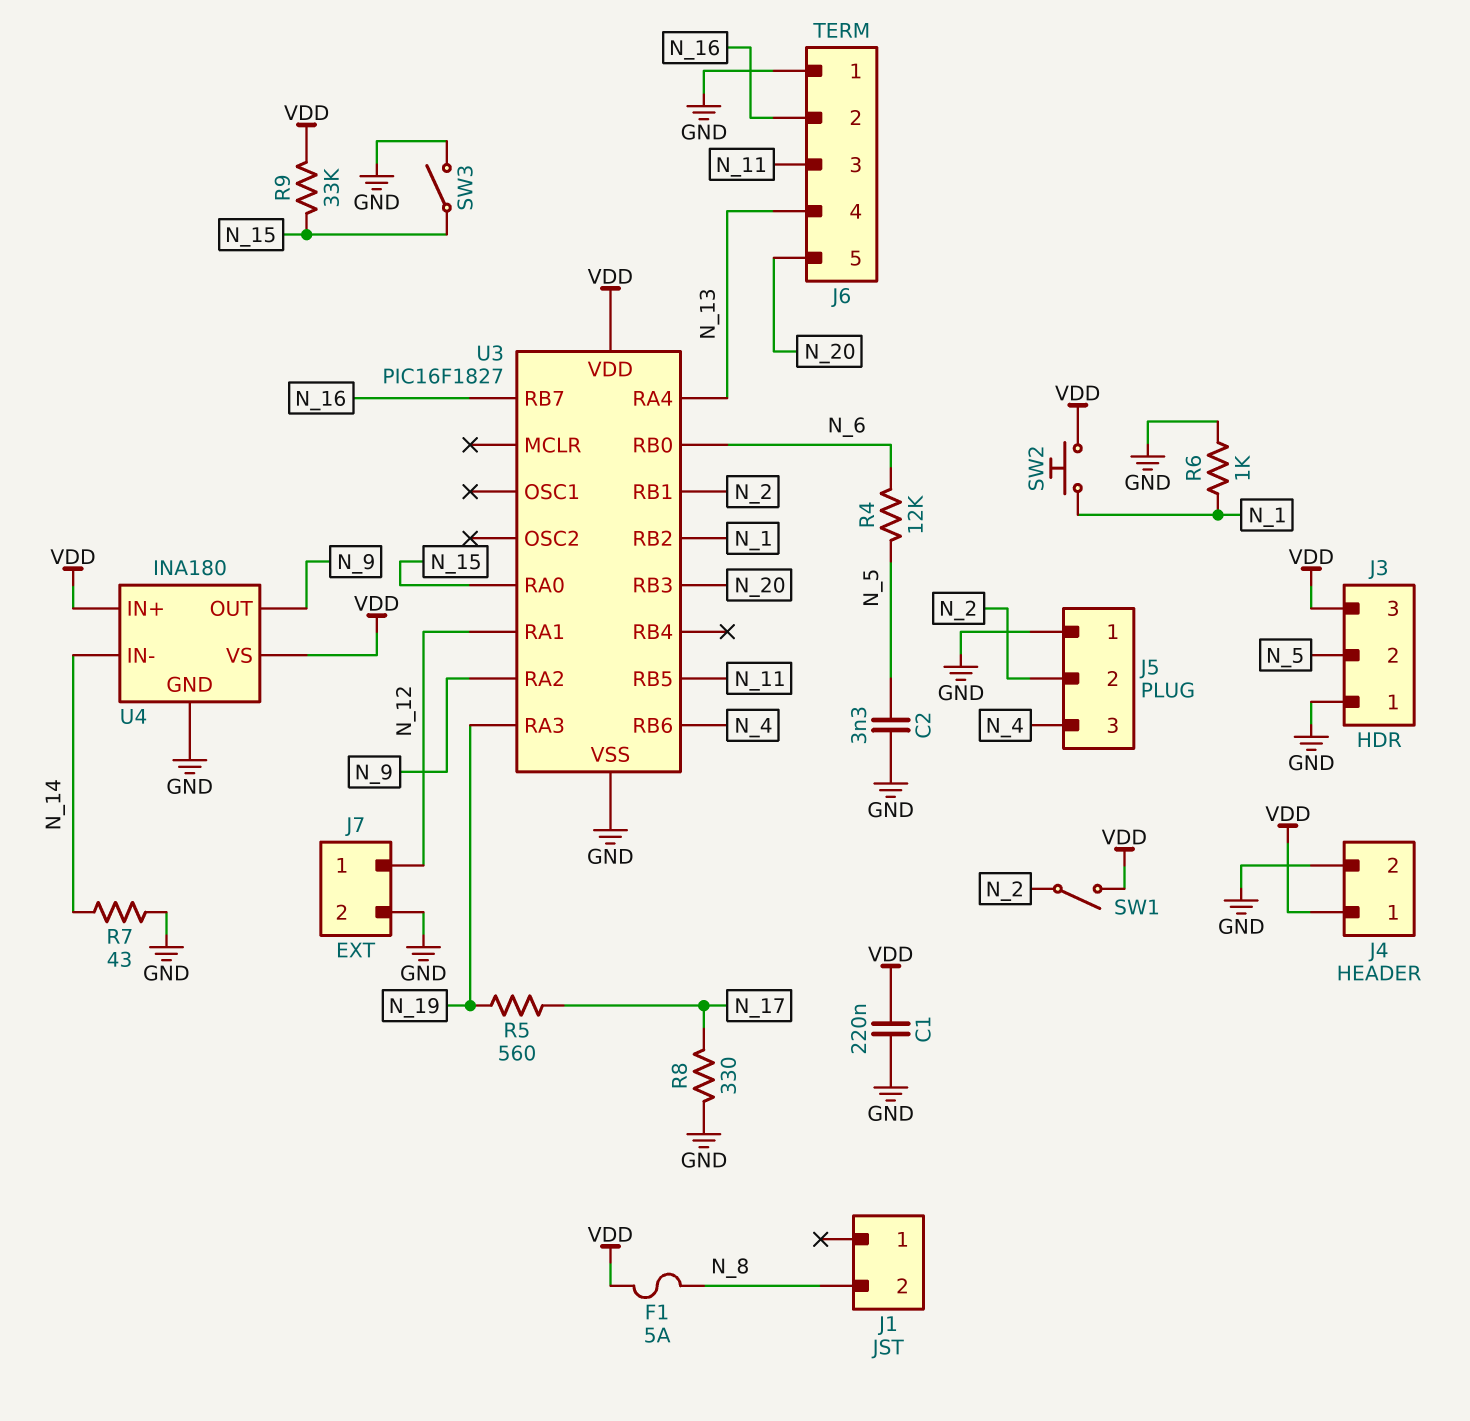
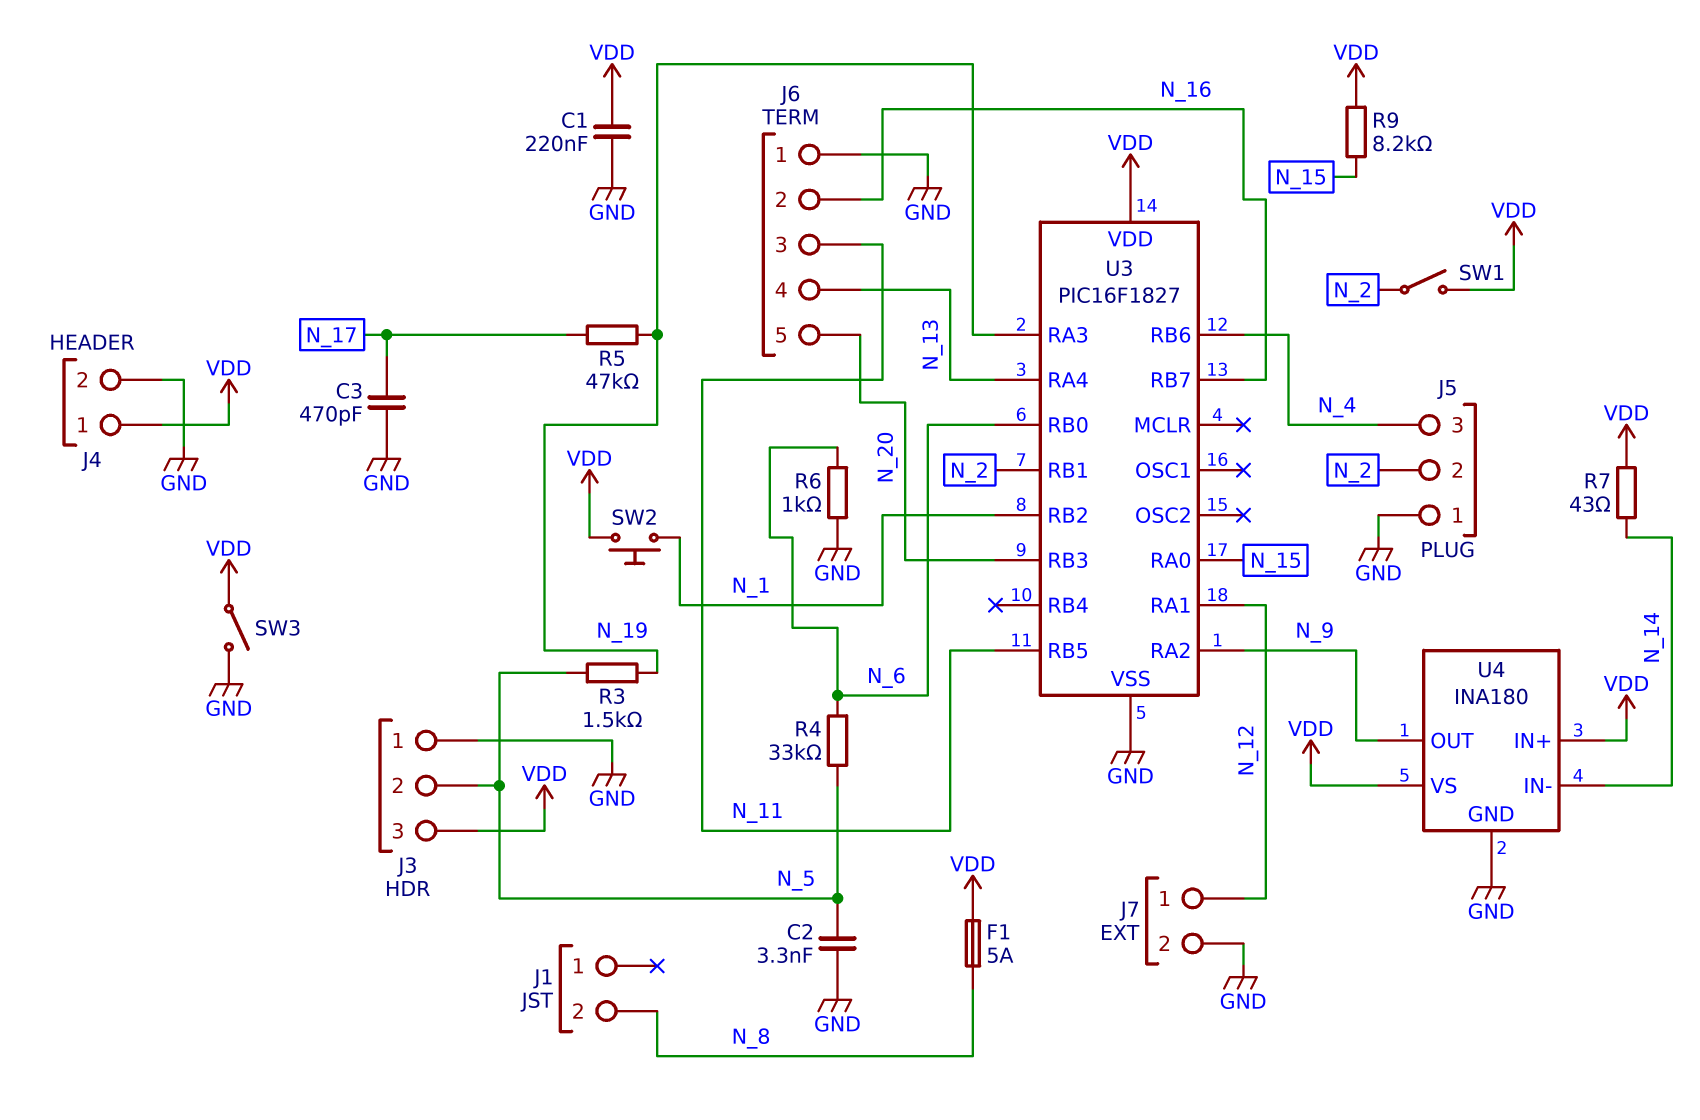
C3: none -> 470pF (GND, N_17)
R3: none -> 1.5k (N_5, N_19)
R4: 12k (N_5, N_6) -> 33k (N_5, N_6)
R5: 560 (N_17, N_19) -> 47k (N_17, N_19)
R6: 1k (GND, N_1) -> 1k (GND, N_6)
R7: 43 (GND, N_14) -> 43 (N_14, VDD)
R8: 330 (GND, N_17) -> none
R9: 33k (N_15, VDD) -> 8.2k (N_15, VDD)
SW3: switch (GND, N_15) -> switch (GND, VDD)

